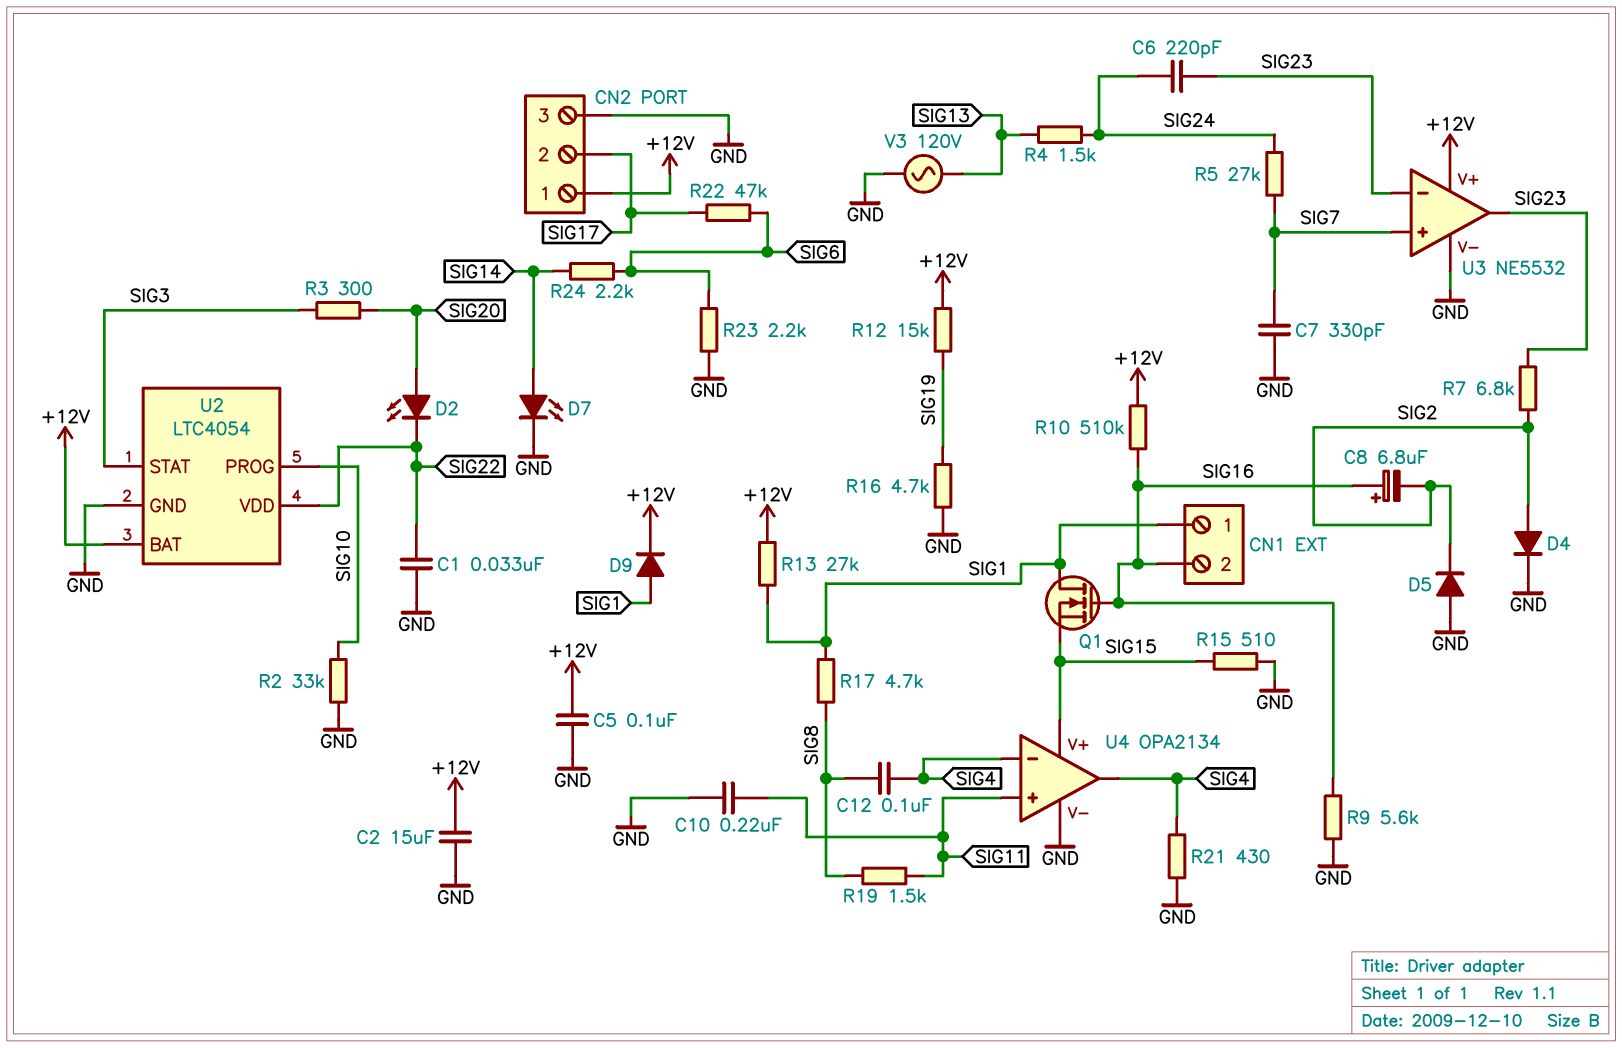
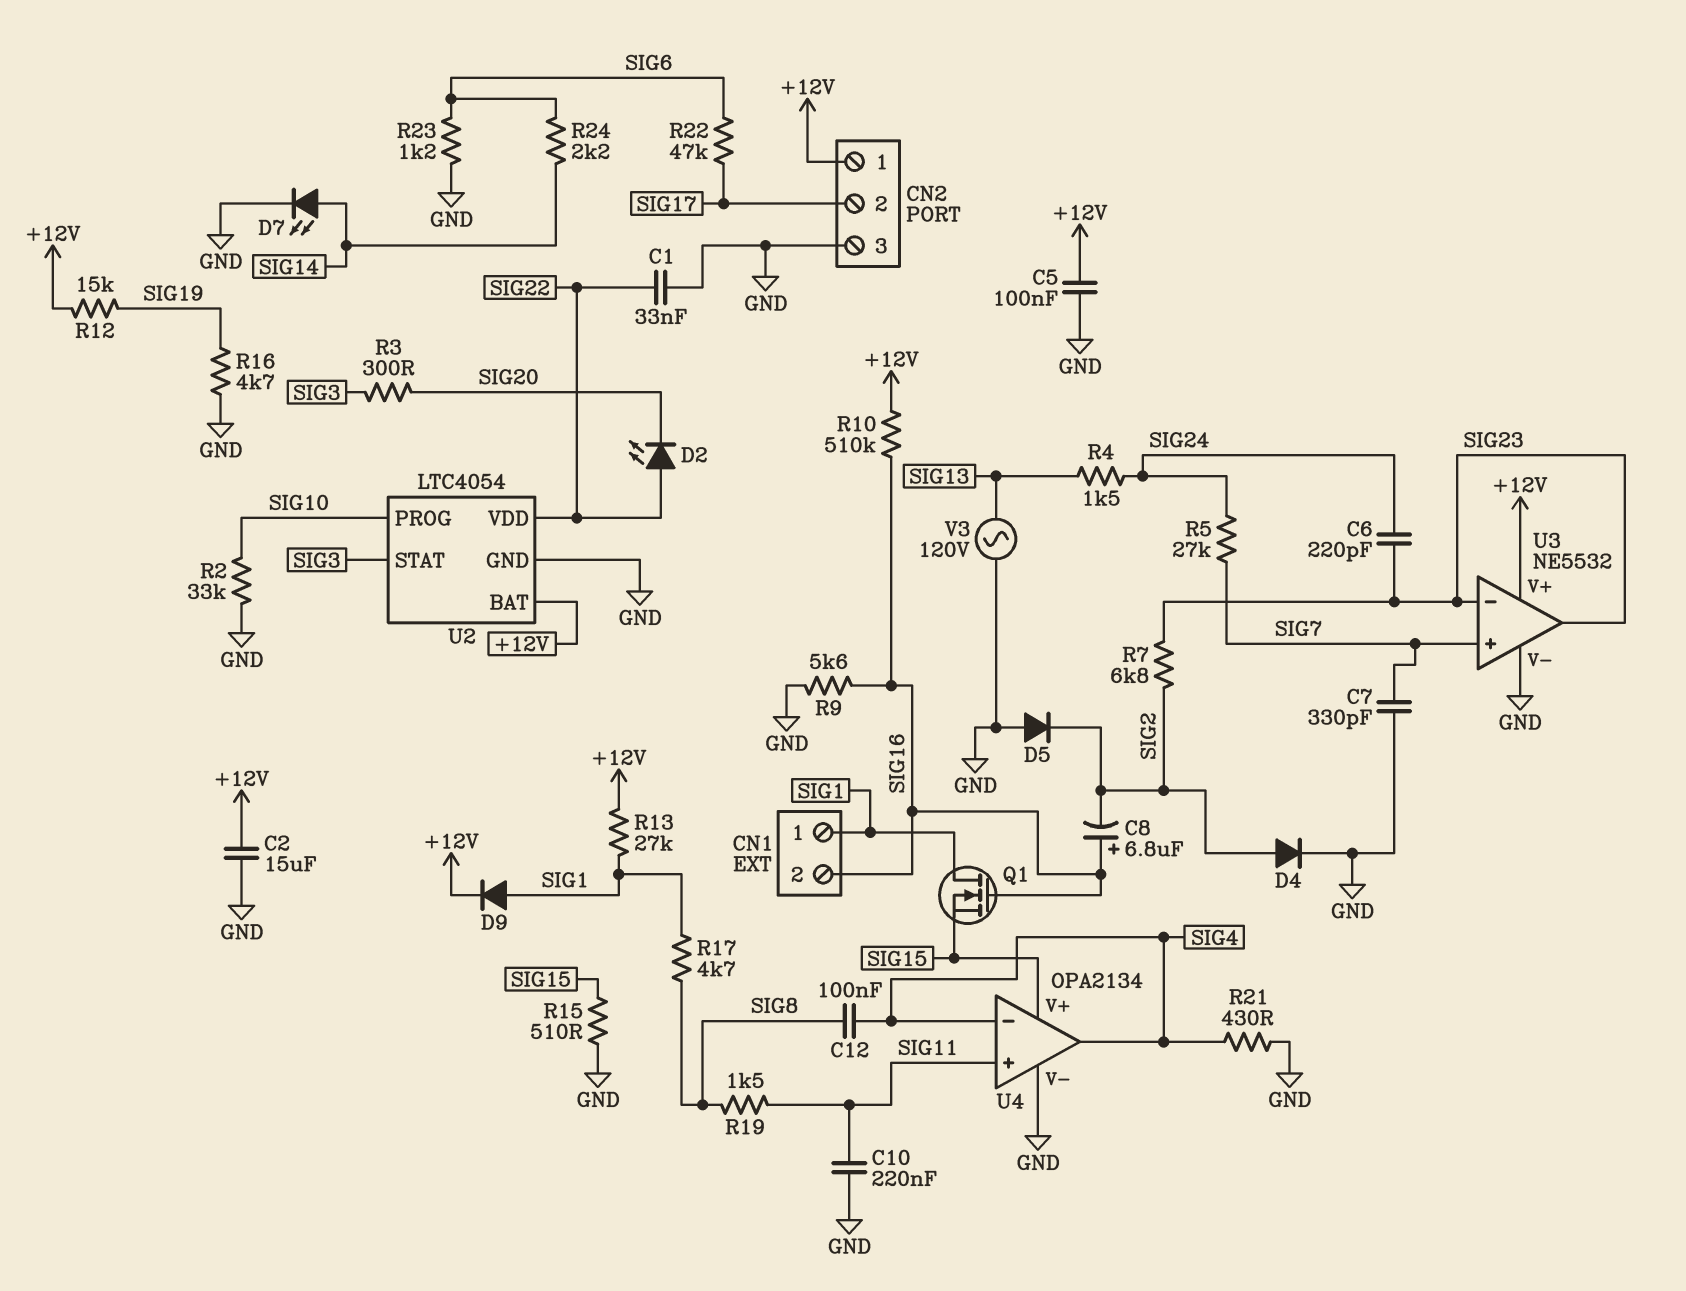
D2: LED (A SIG20, K SIG22) -> LED (A SIG22, K SIG20)
R23: 2.2k (GND, SIG6) -> 1.2k (GND, SIG6)

